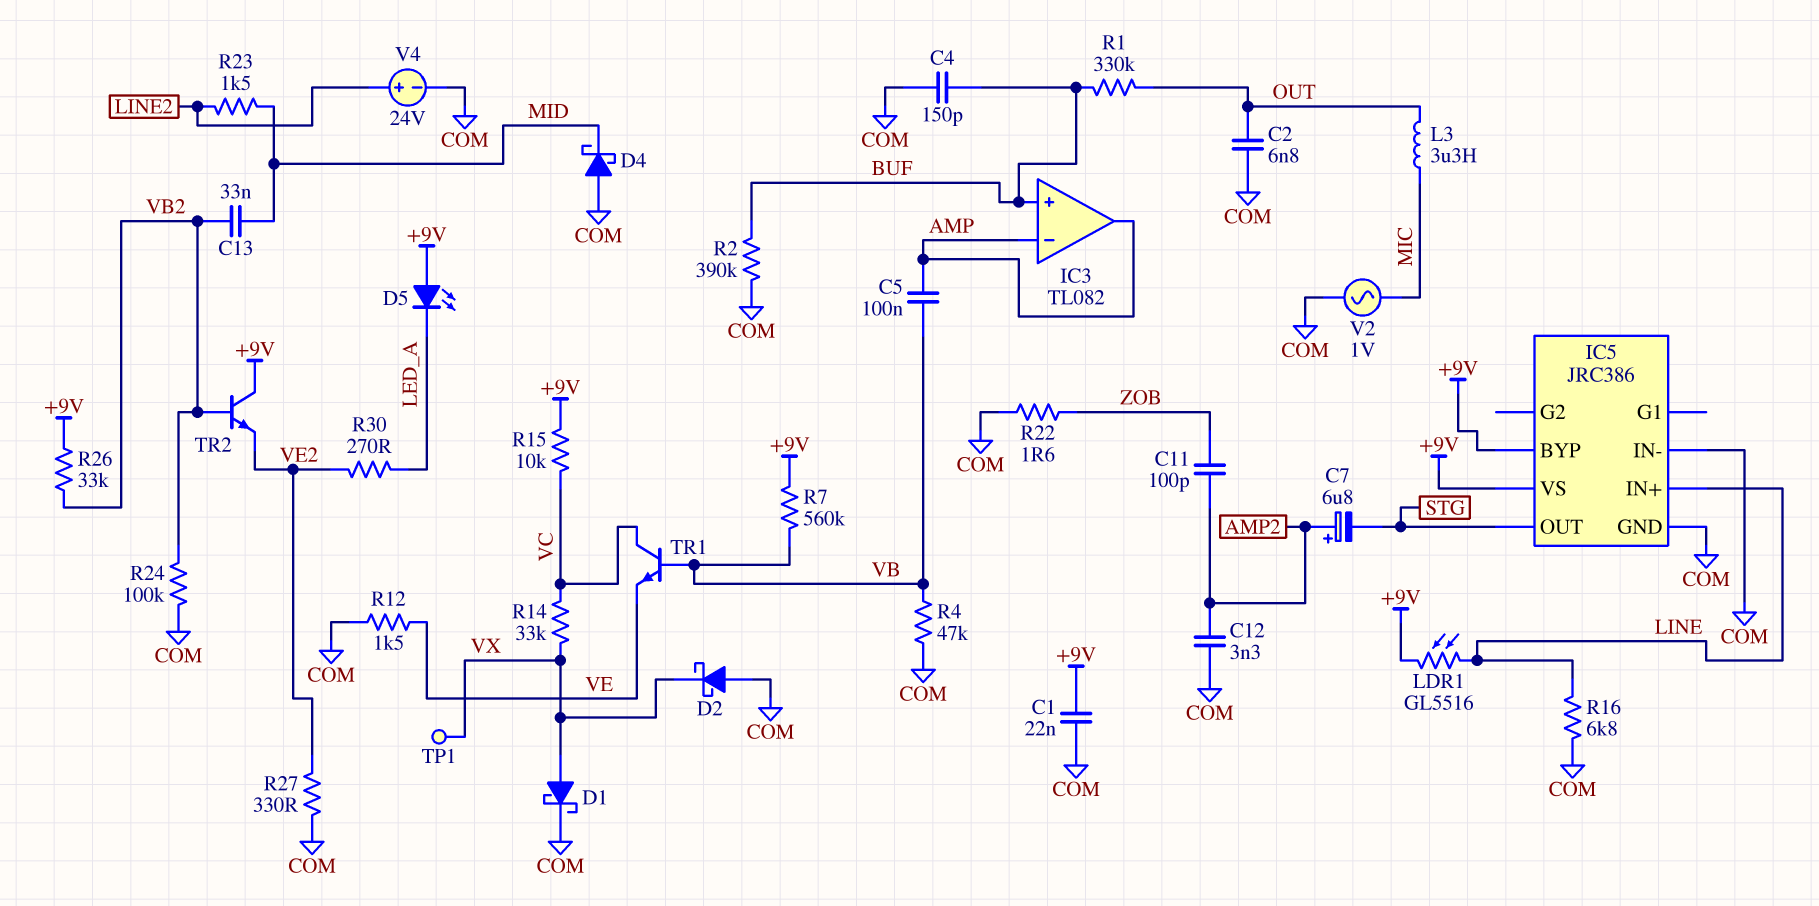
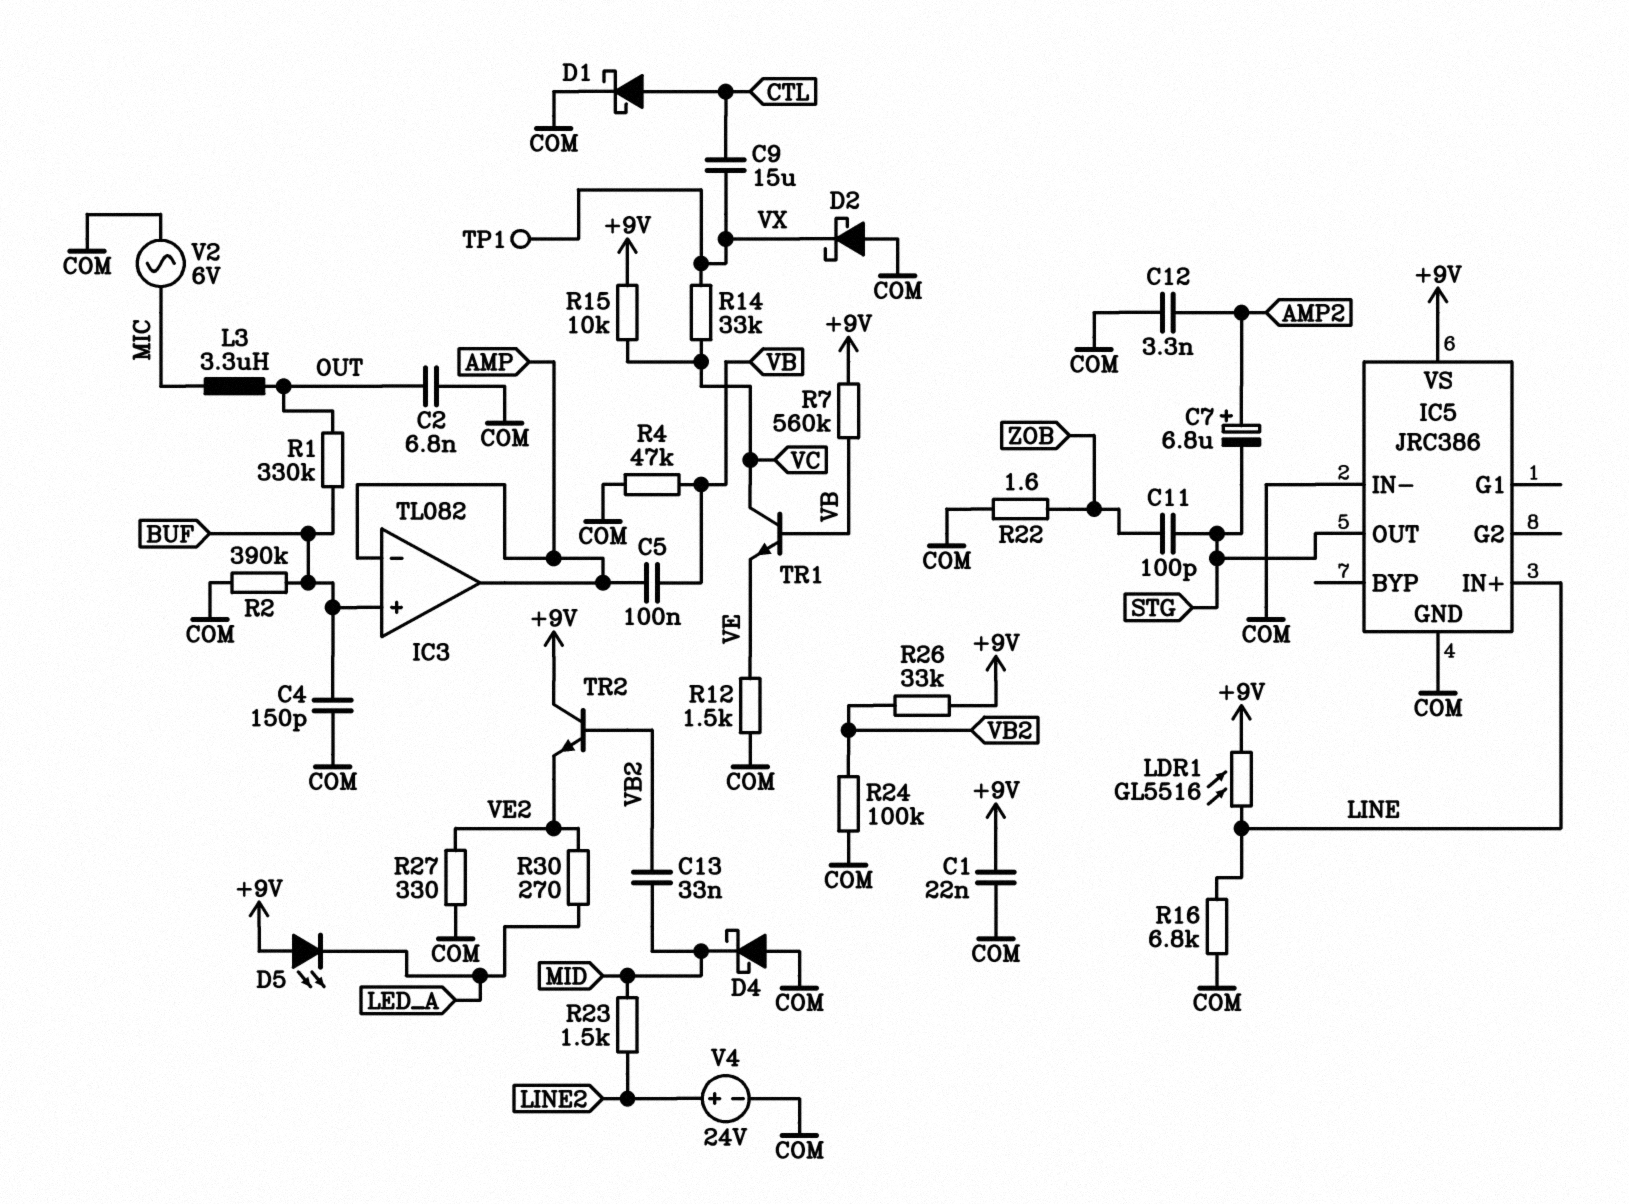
C9: none -> 15uF (CTL, VX)
C11: 100pF (AMP2, ZOB) -> 100pF (STG, ZOB)
D1: schottky (A VX, K COM) -> schottky (A CTL, K COM)
IC5 pin BYP: +9V -> none
V2: AC 1V (COM, MIC) -> AC 6V (COM, MIC)

